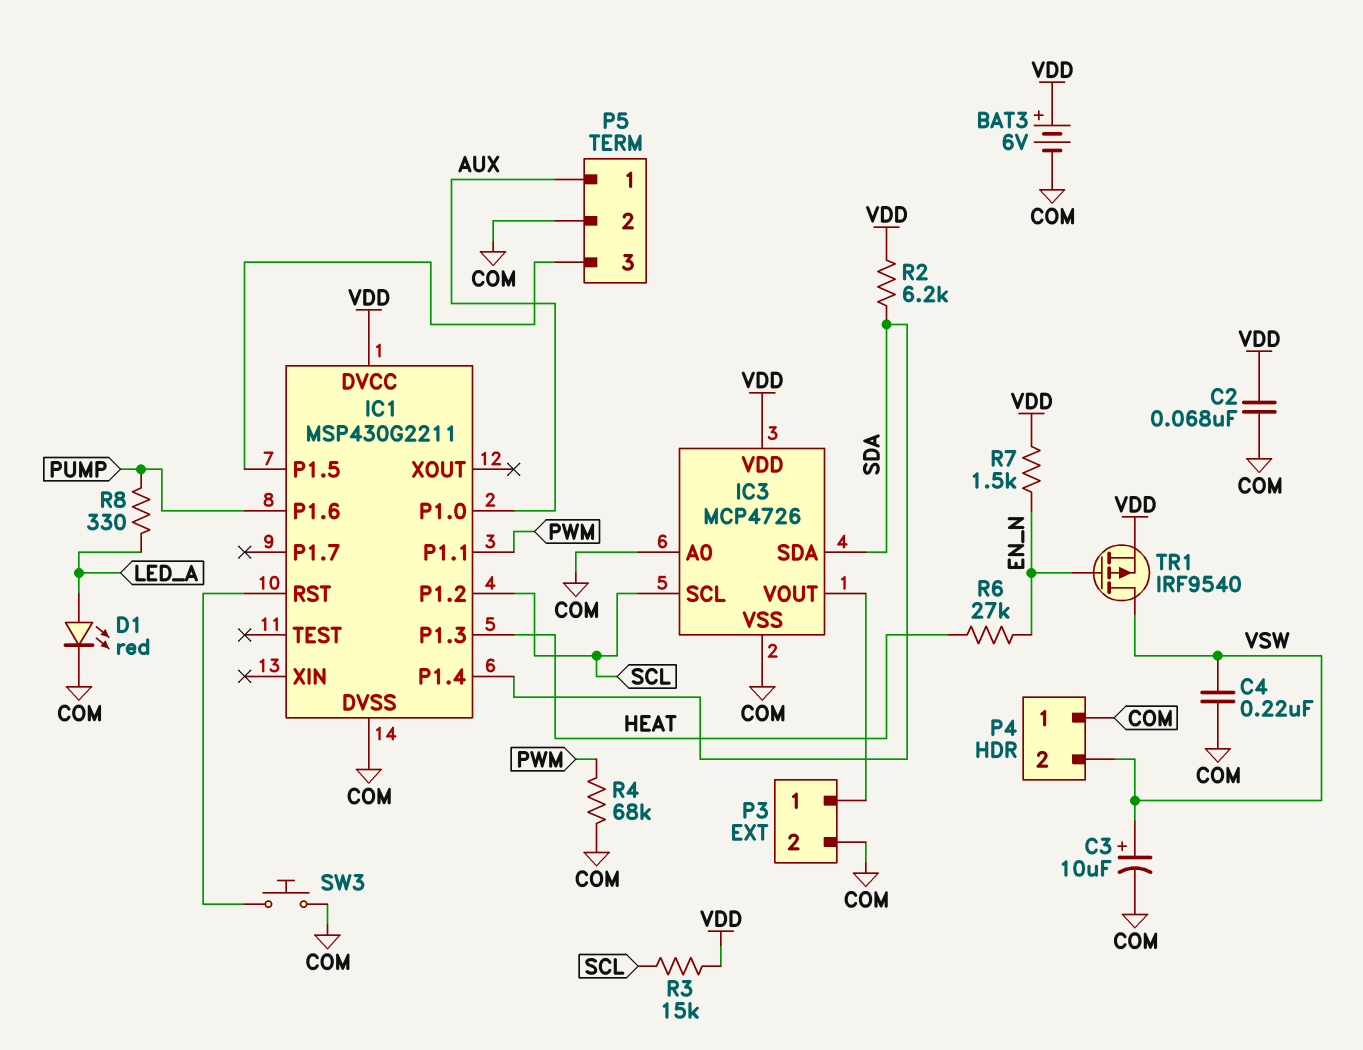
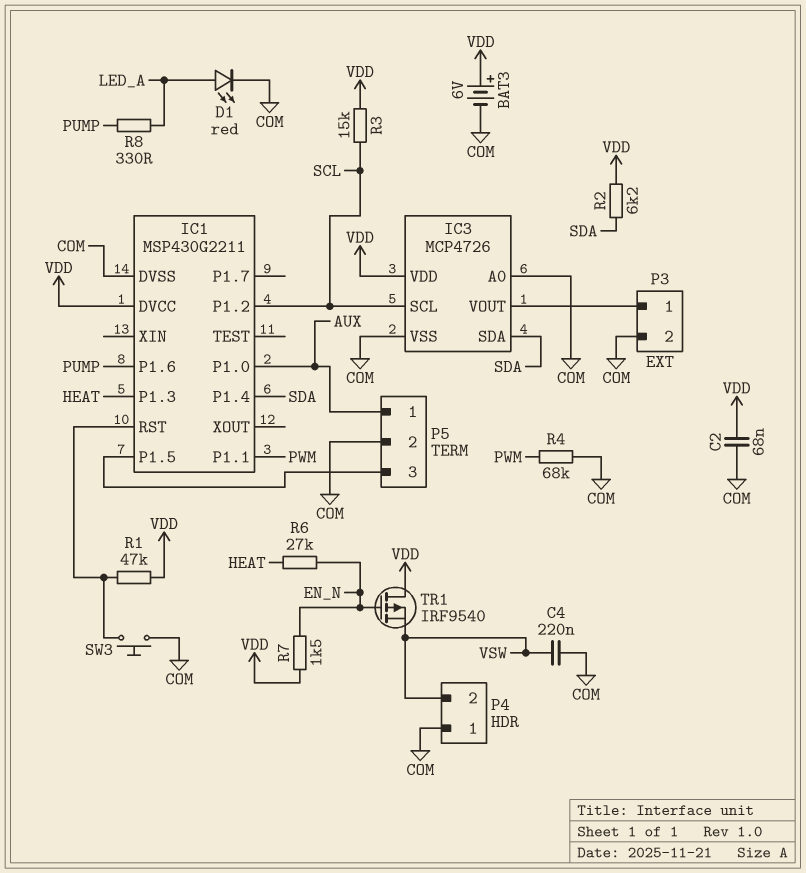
C3: 10uF (plus VSW, minus COM) -> none
R1: none -> 47k (IC1/RST, VDD)
TR1: PMOS IRF9540 (G EN_N, D VSW, S VDD) -> PMOS IRF9540 (G EN_N, D VDD, S VSW)

